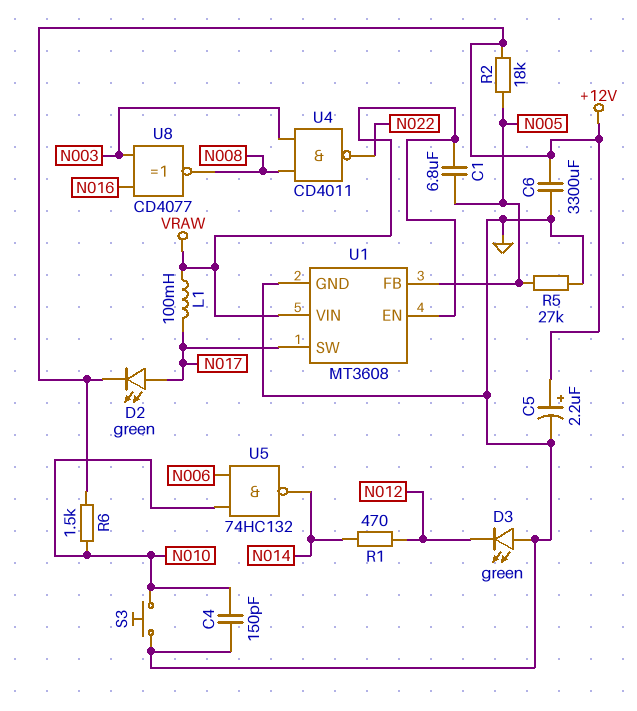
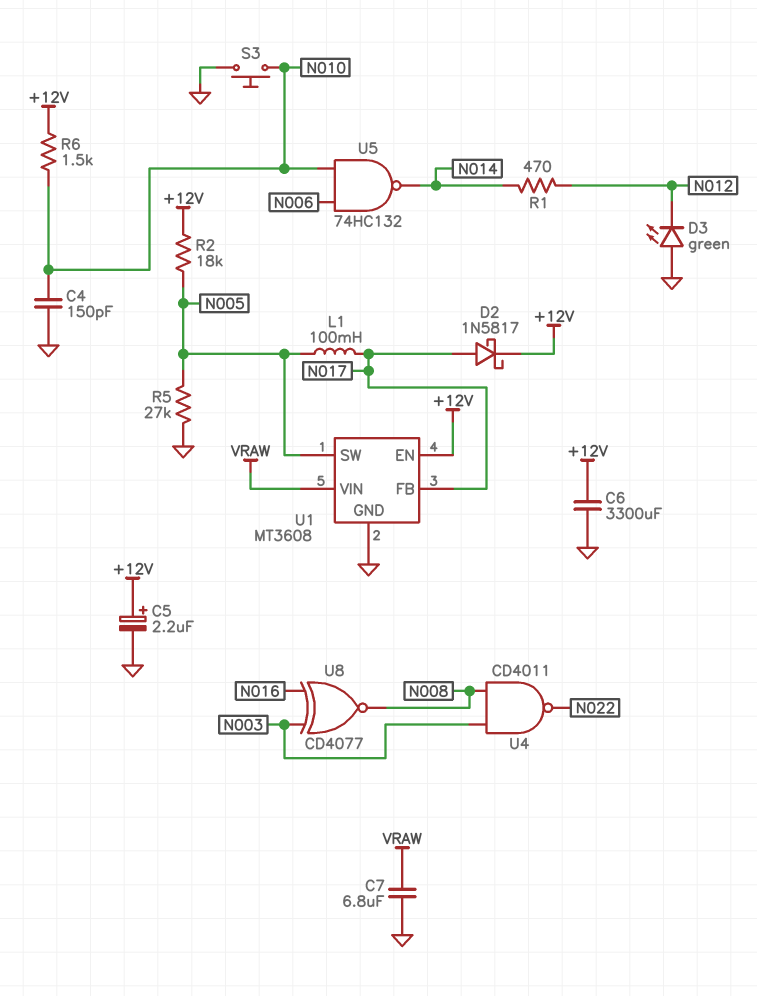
C1: 6.8uF (N005, VRAW) -> none
C7: none -> 6.8uF (GND, VRAW)
D2: LED green (A N017, K +12V) -> schottky 1N5817 (A N017, K +12V)
L1: 100mH (N017, VRAW) -> 100mH (N005, N017)
U1 pin EN: VRAW -> +12V
U1 pin FB: N005 -> N017
U1 pin SW: N017 -> N005

